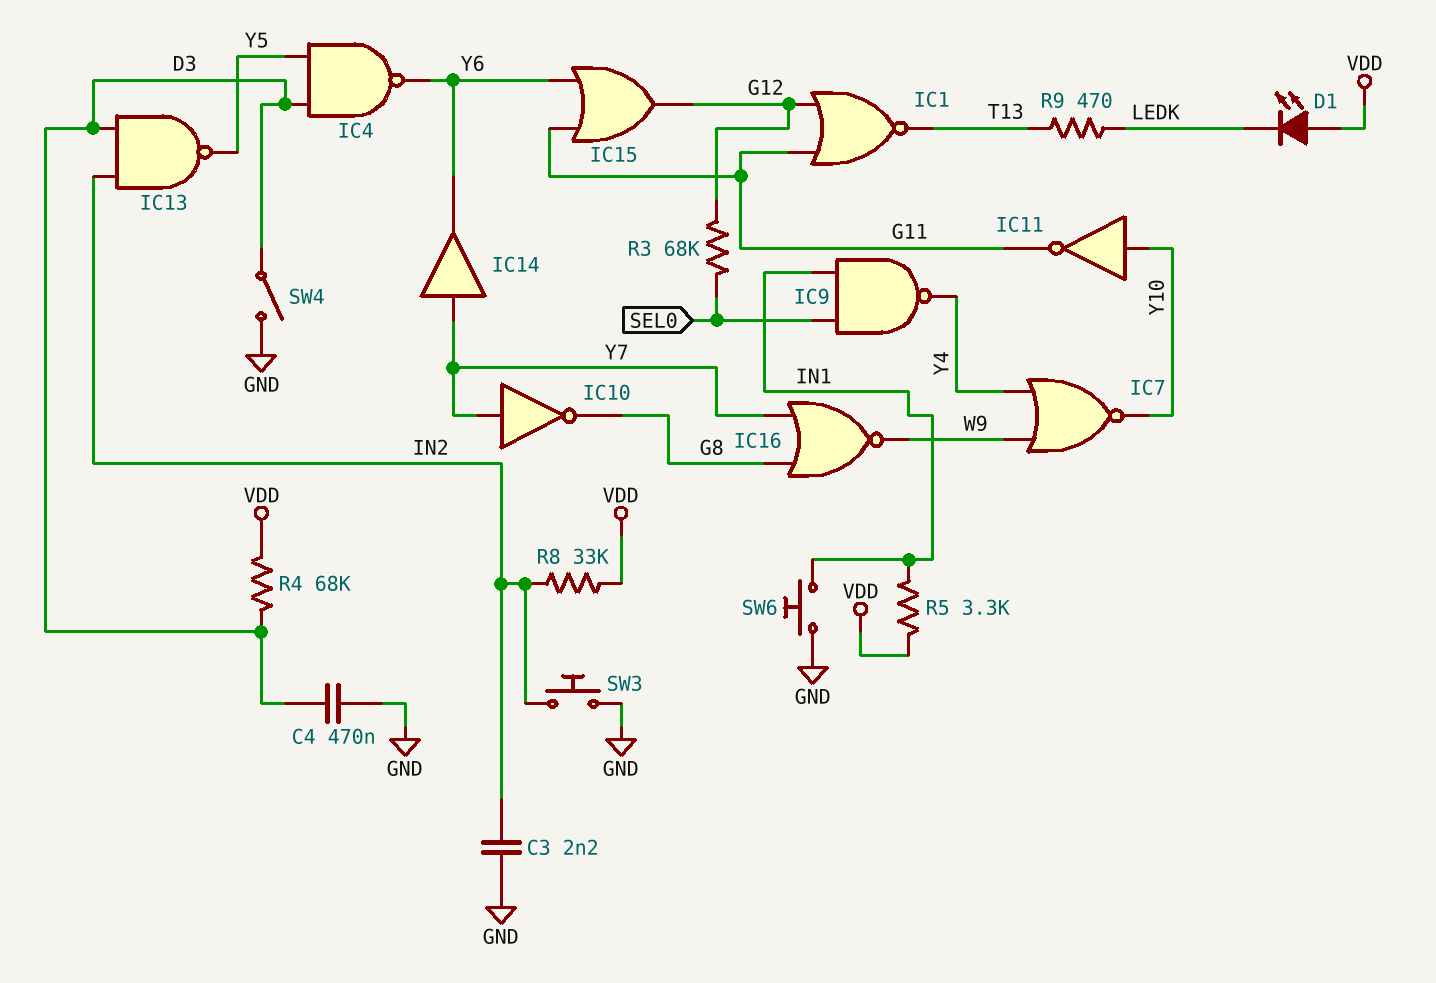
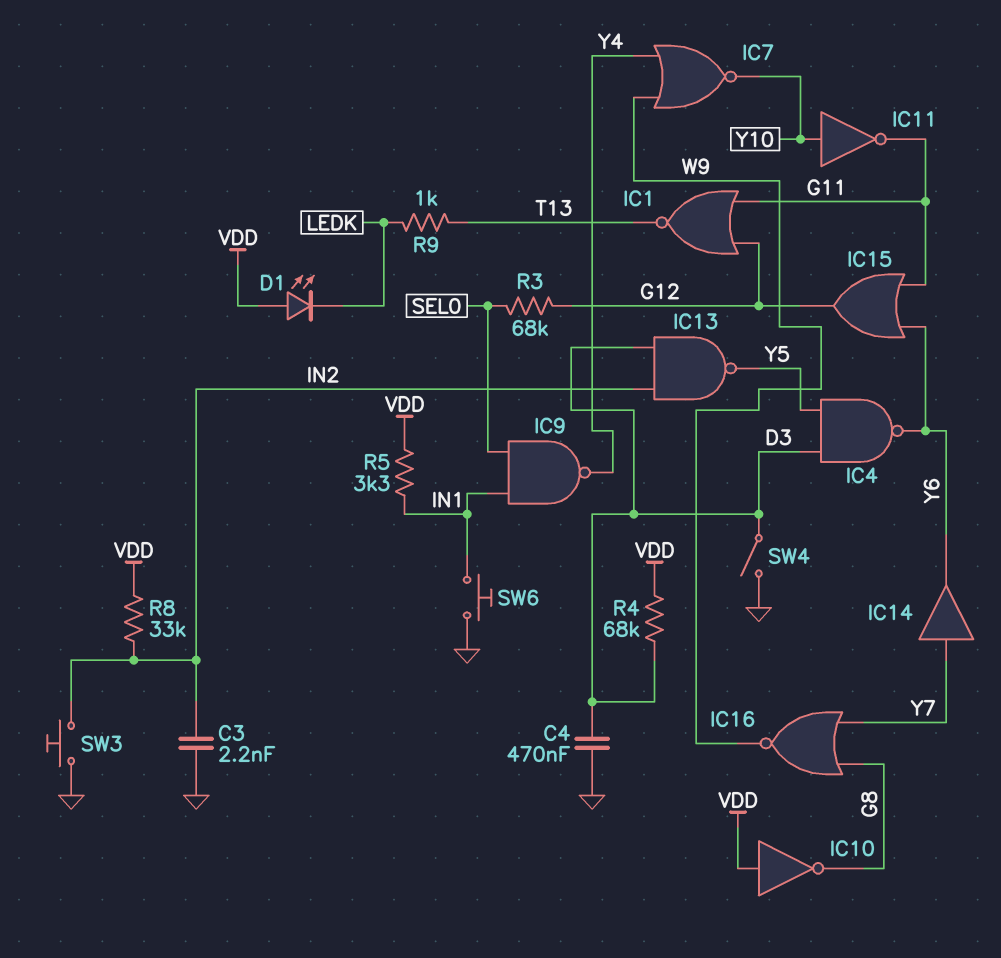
IC10: NOT (in Y7, out G8) -> NOT (in VDD, out G8)
R9: 470 (LEDK, T13) -> 1k (LEDK, T13)

